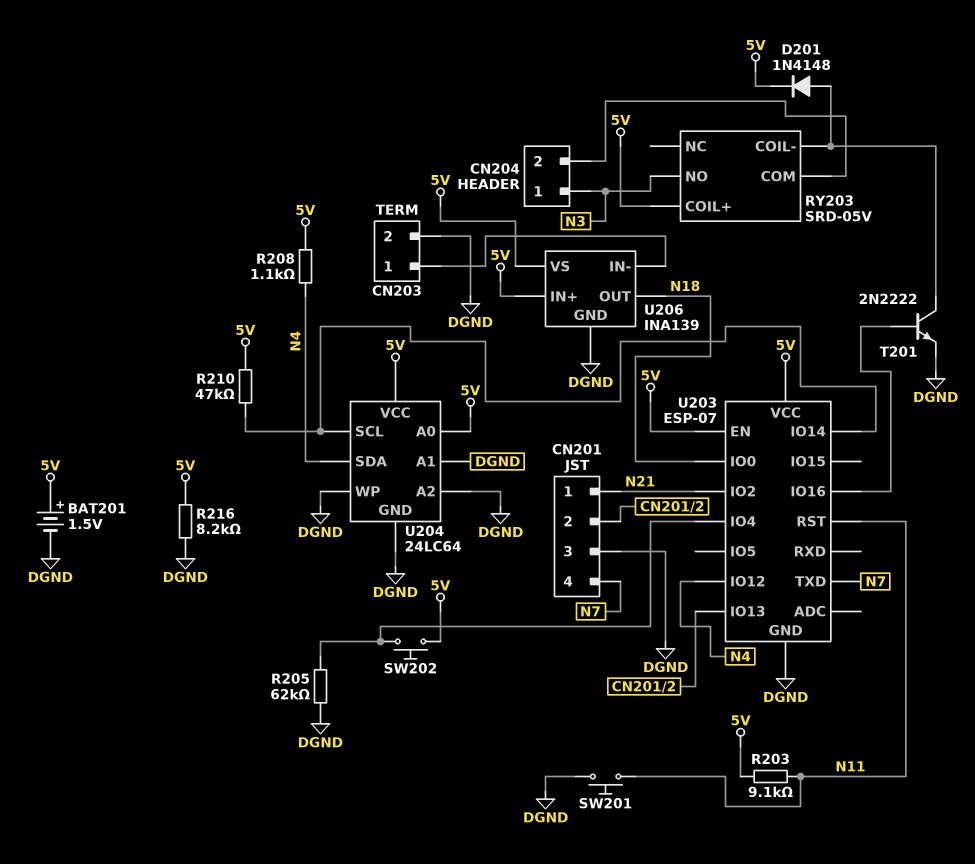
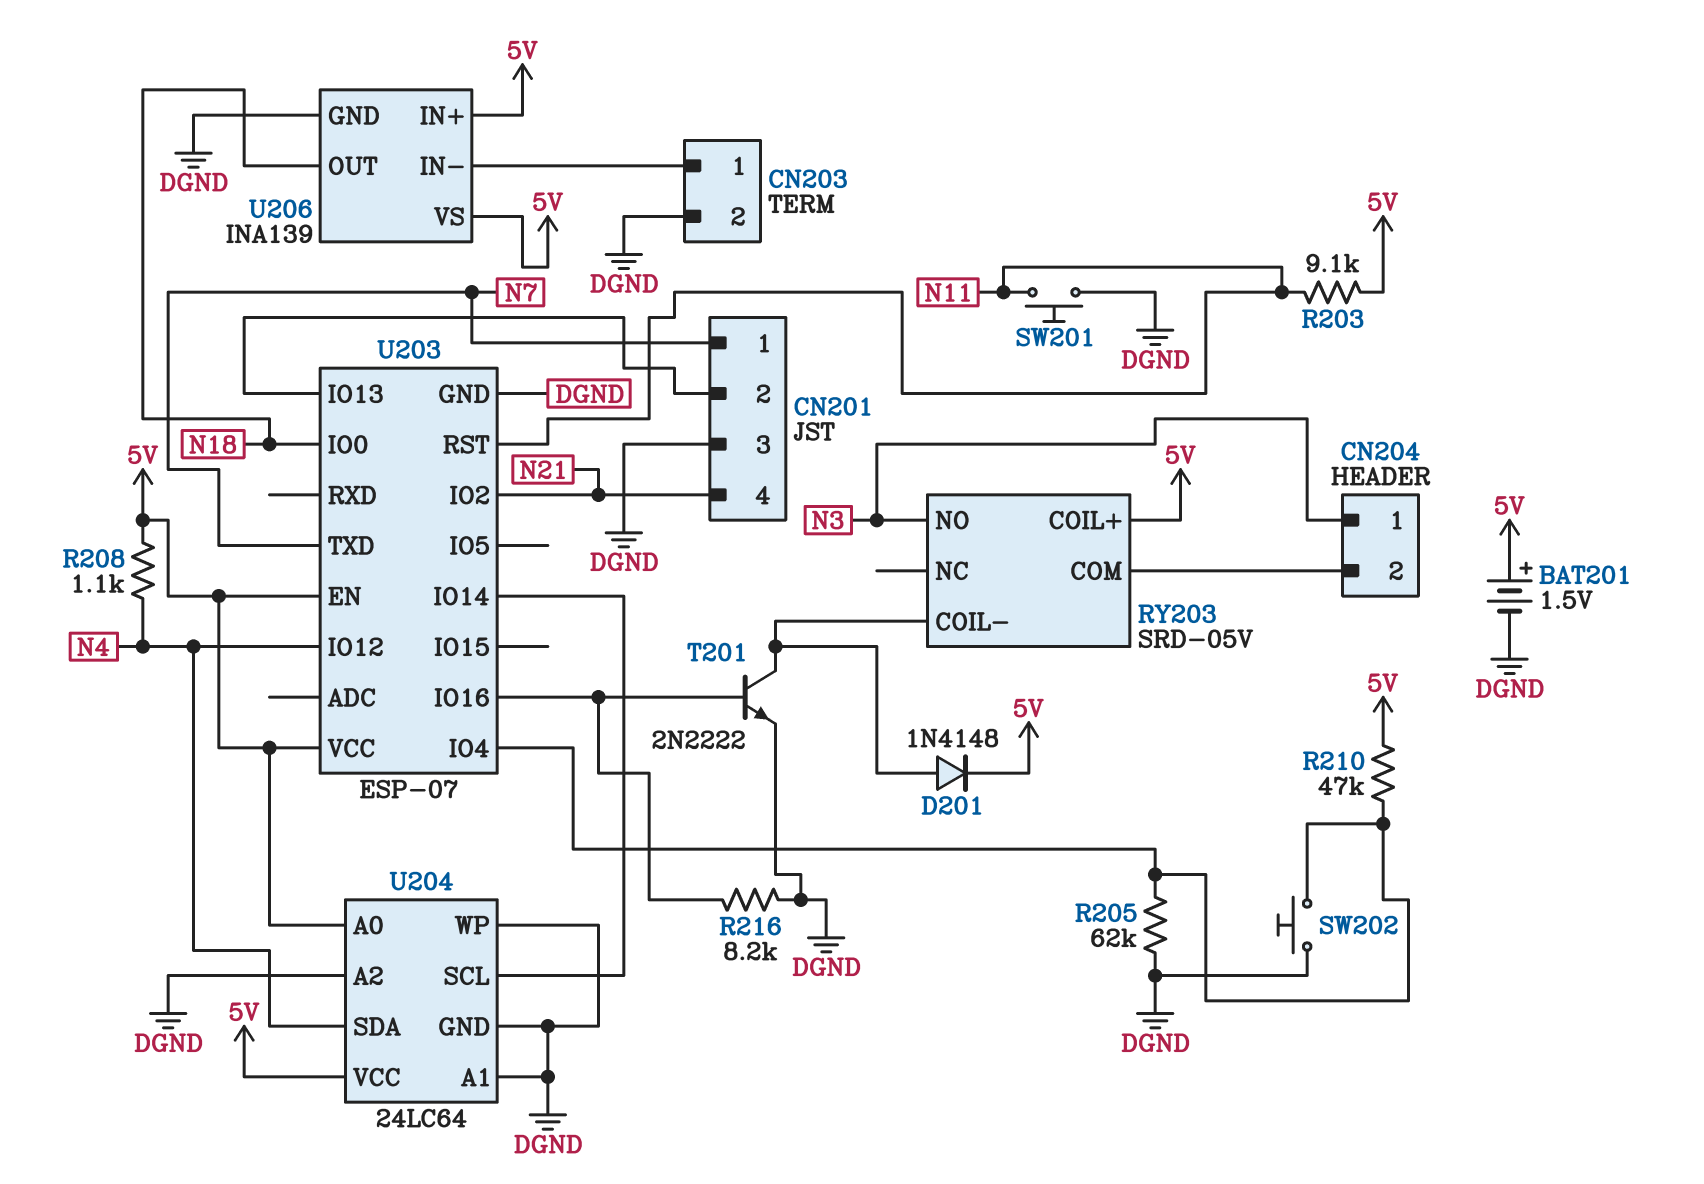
CN201 pin 1: N21 -> N7
CN201 pin 4: N7 -> N21
R210: 47k (5V, U203/IO14) -> 47k (5V, U203/IO4)
R216: 8.2k (5V, DGND) -> 8.2k (DGND, U203/IO16)
SW202: button (5V, U203/IO4) -> button (DGND, U203/IO4)

